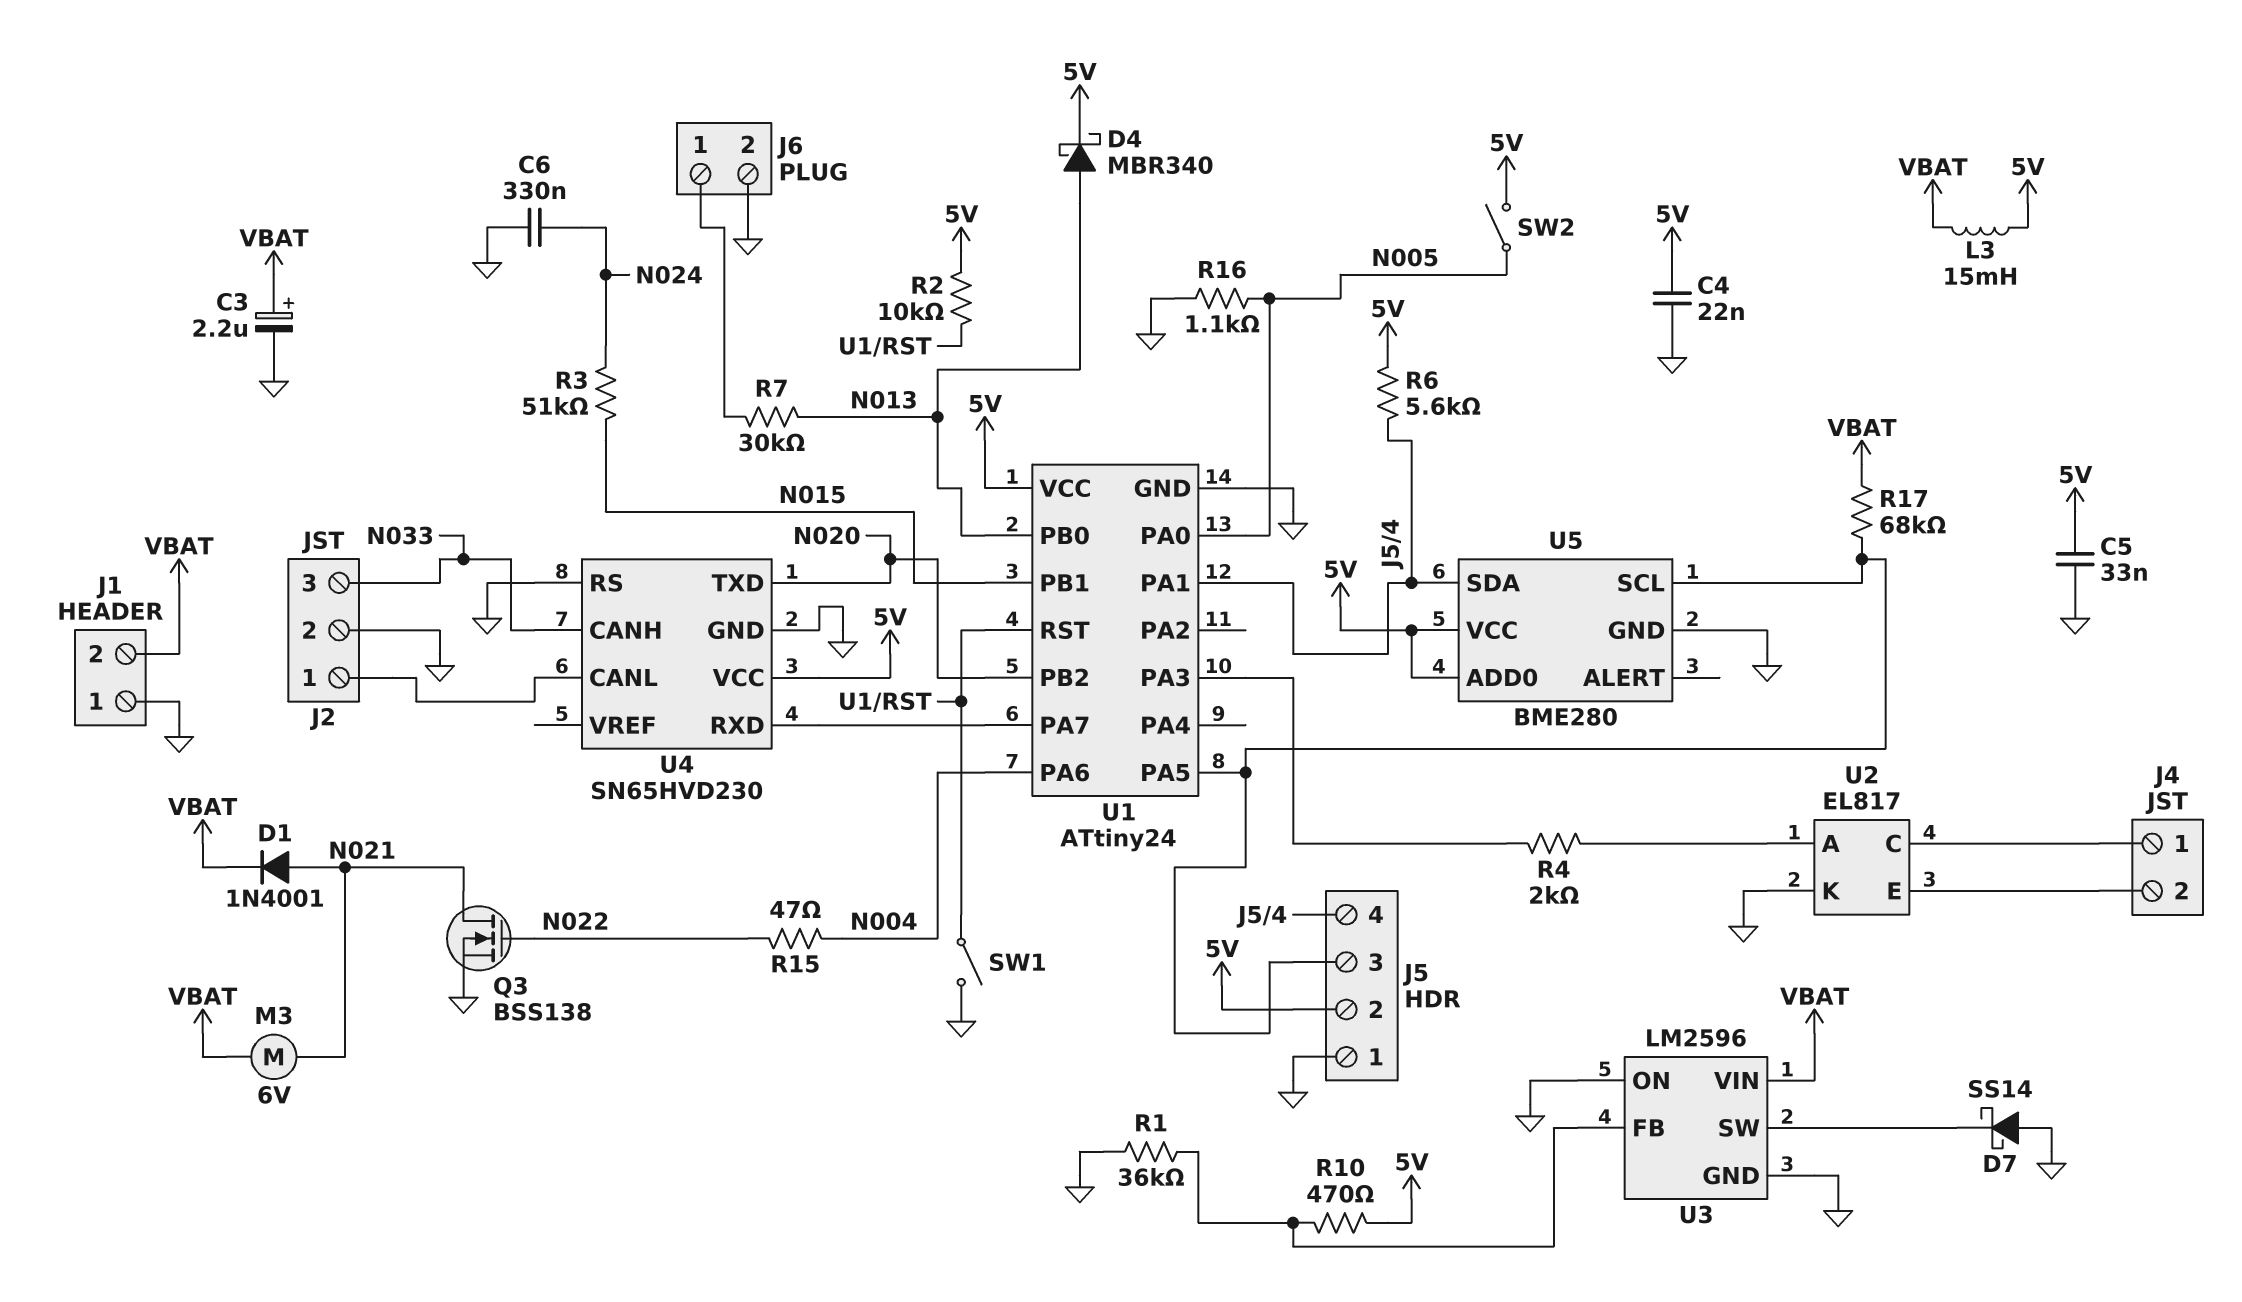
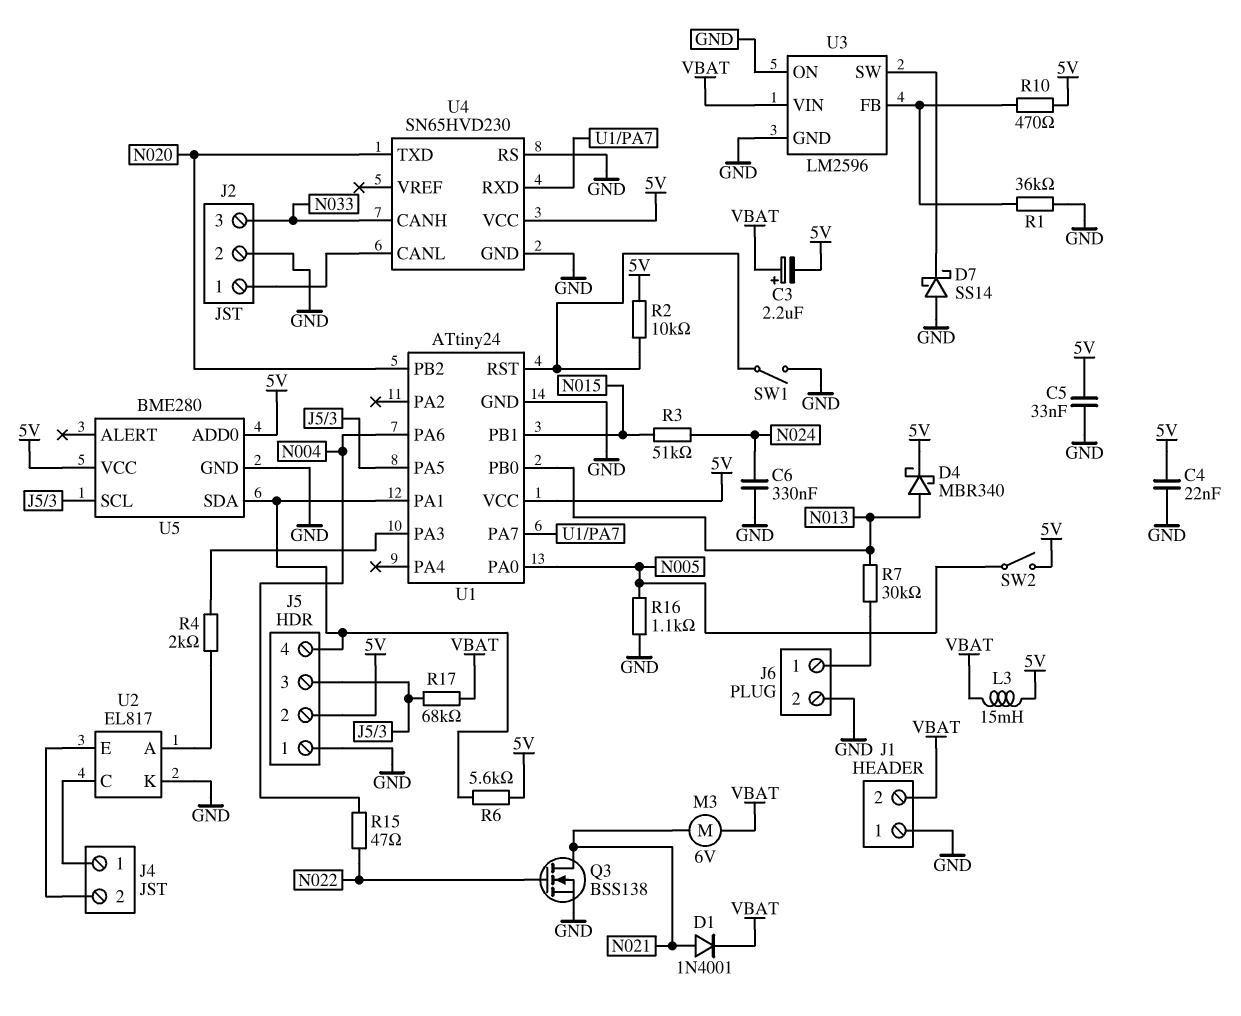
C3: 2.2uF (plus VBAT, minus GND) -> 2.2uF (plus VBAT, minus 5V)

